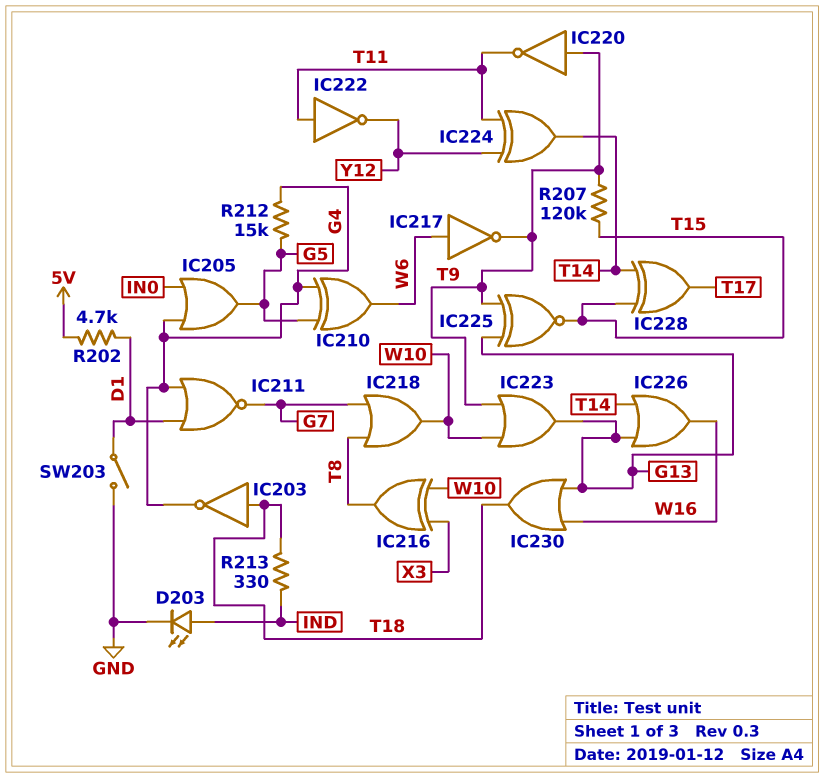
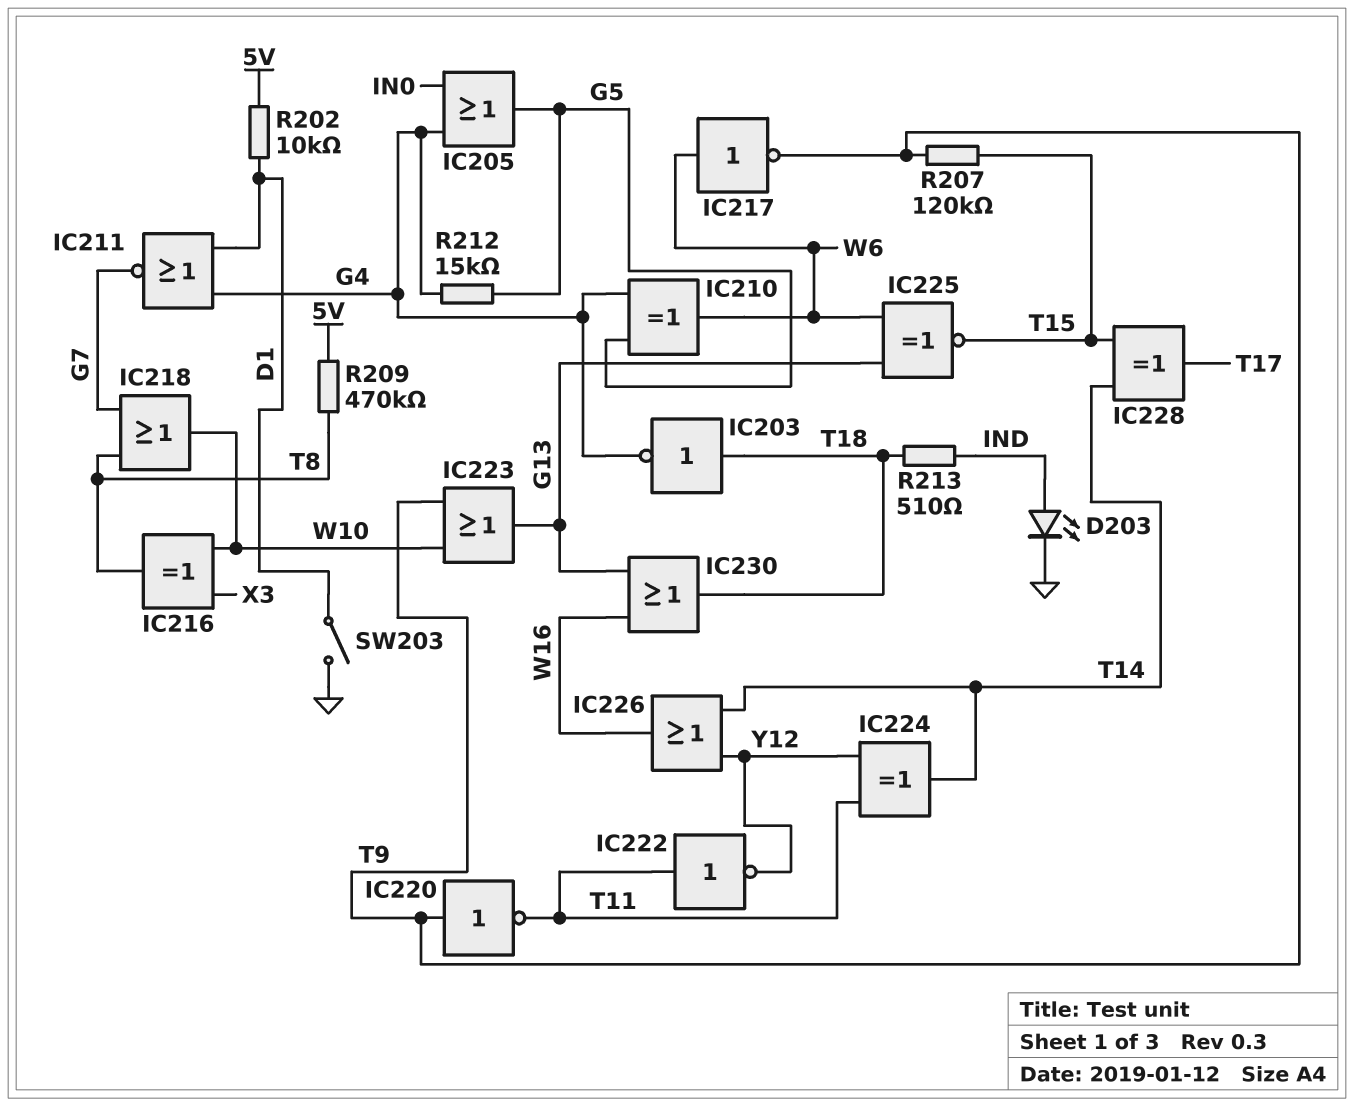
IC225: XNOR (in G13, in T9, out T15) -> XNOR (in G13, in W6, out T15)
IC226: OR (in G13, in T14, out W16) -> OR (in T14, in Y12, out W16)
R202: 4.7k (5V, D1) -> 10k (5V, D1)
R209: none -> 470k (5V, T8)
R213: 330 (IND, T18) -> 510 (IND, T18)

